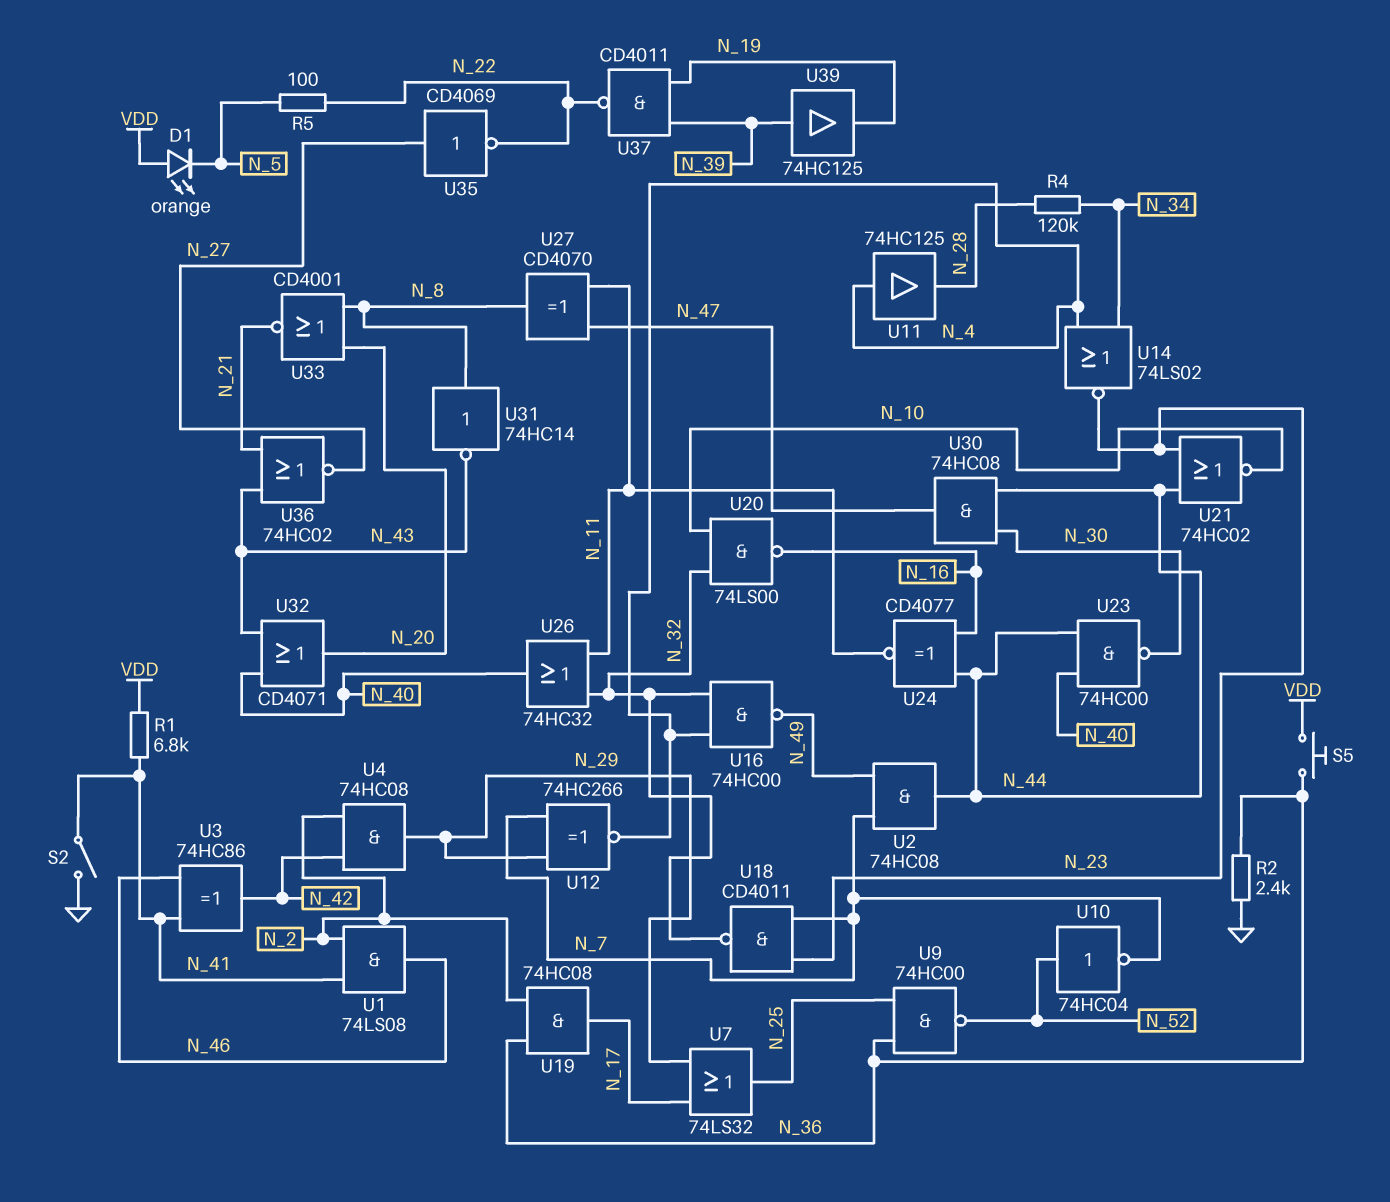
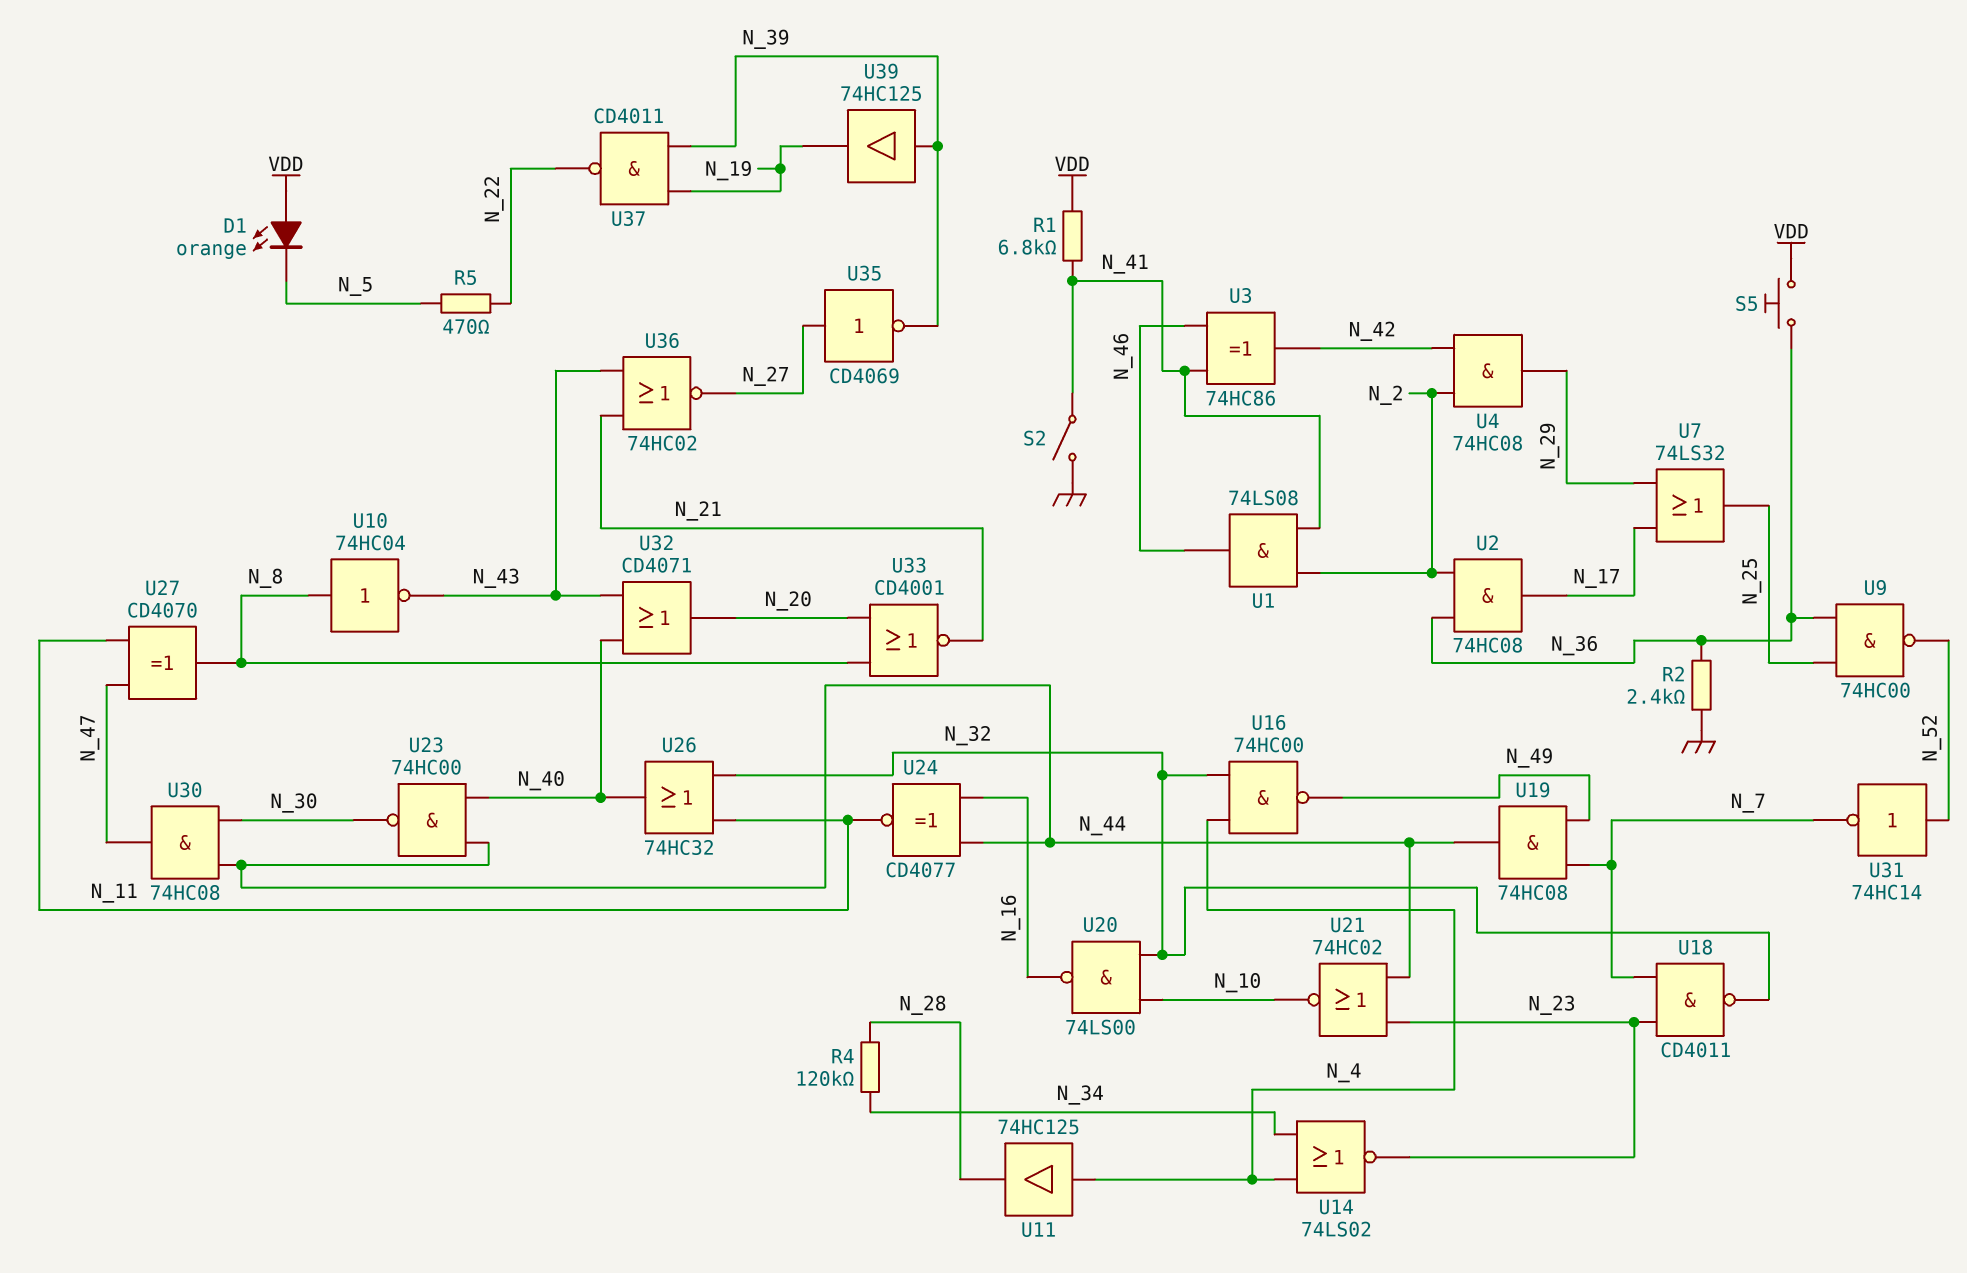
R5: 100 (N_5, N_22) -> 470 (N_5, N_22)
U2: AND 74HC08 (in N_7, in N_49, out N_44) -> AND 74HC08 (in N_2, in N_36, out N_17)
U10: NOT 74HC04 (in N_52, out N_7) -> NOT 74HC04 (in N_8, out N_43)
U12: XNOR 74HC266 (in N_7, in N_29, out N_4) -> none
U19: AND 74HC08 (in N_2, in N_36, out N_17) -> AND 74HC08 (in N_7, in N_49, out N_44)
U31: NOT 74HC14 (in N_8, out N_43) -> NOT 74HC14 (in N_52, out N_7)
U35: NOT CD4069 (in N_27, out N_22) -> NOT CD4069 (in N_27, out N_39)

